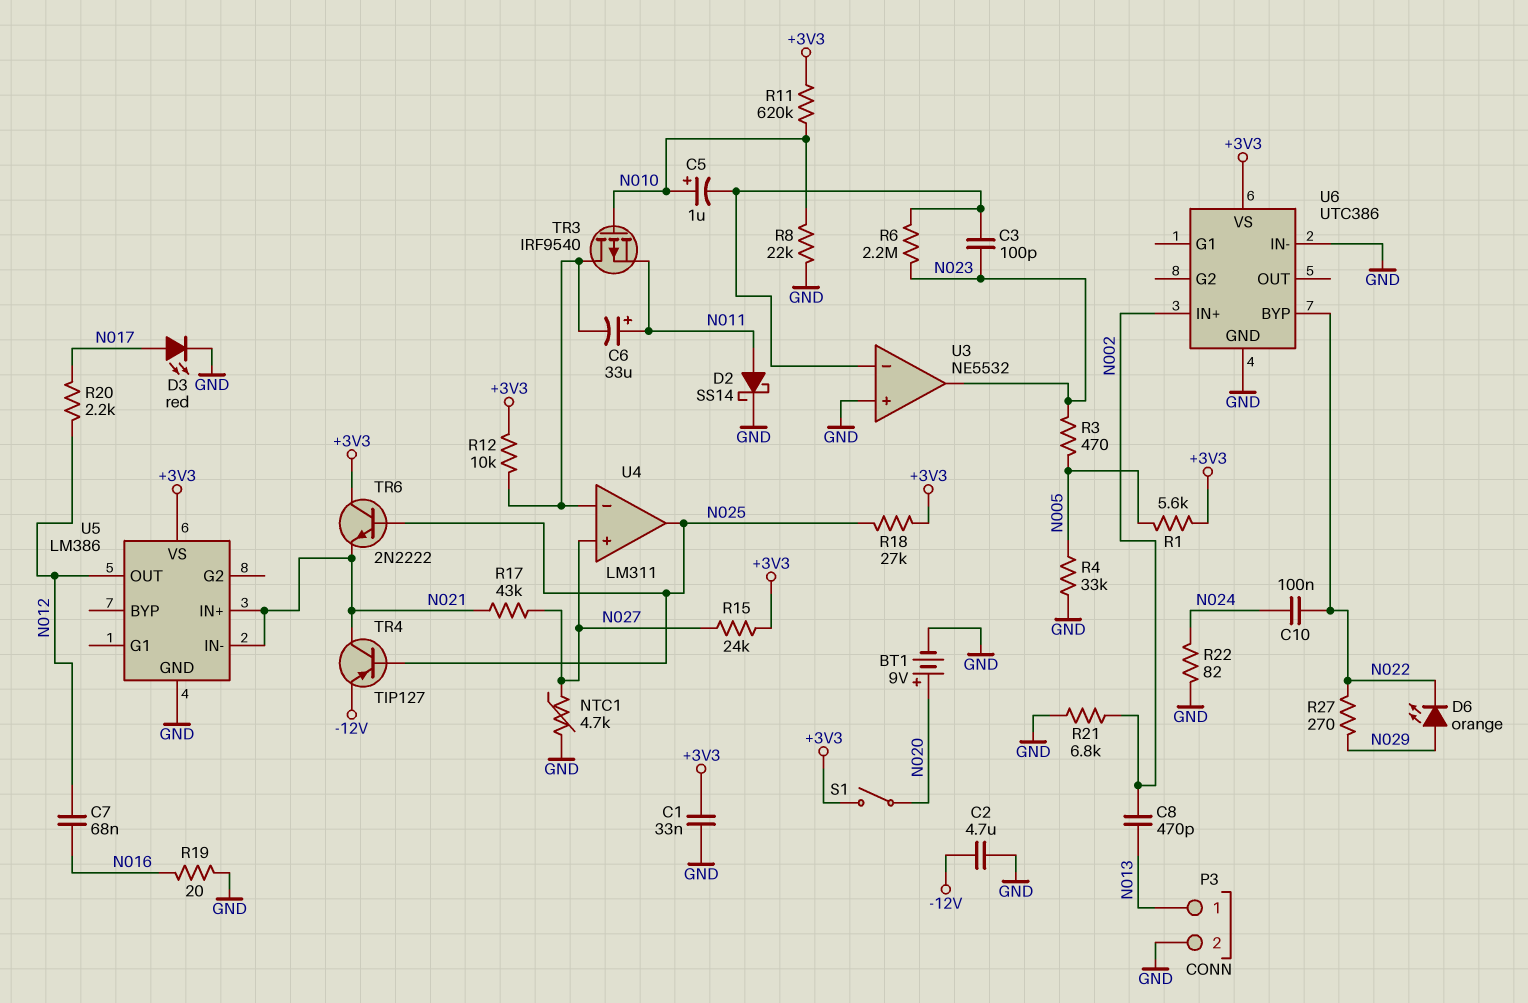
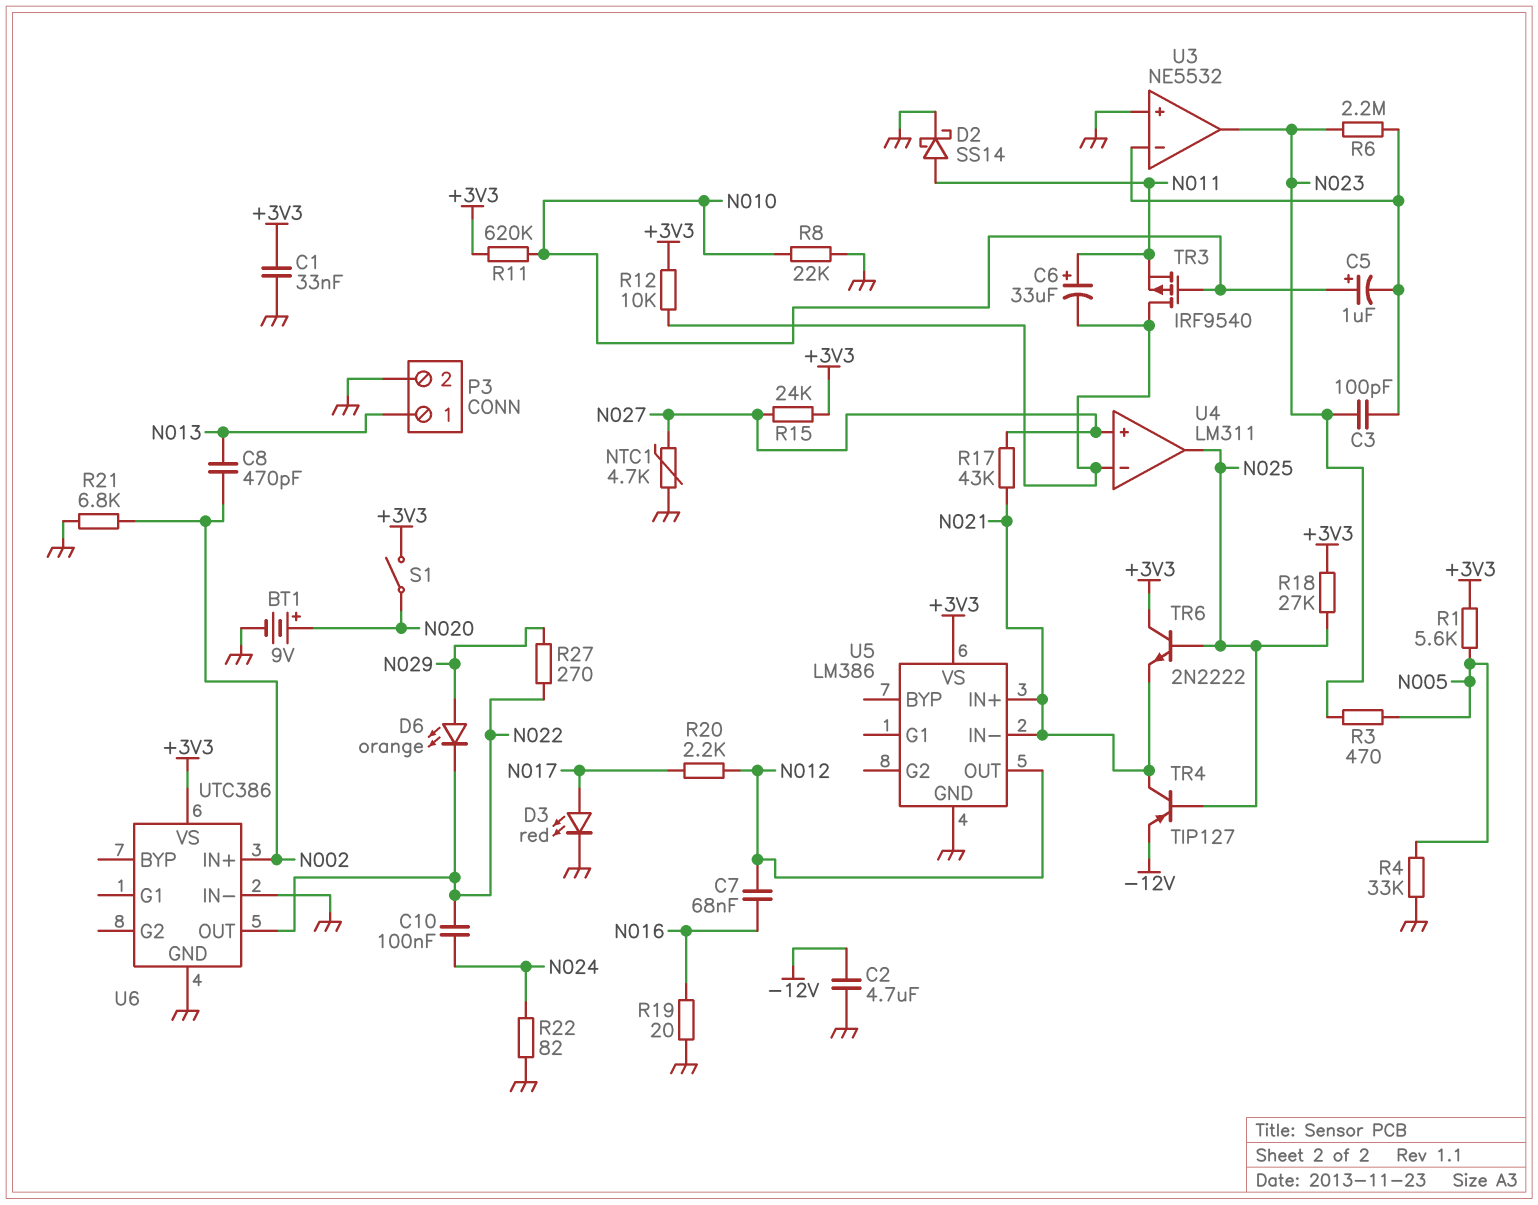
U6 pin BYP: N022 -> none
U6 pin OUT: none -> N022

